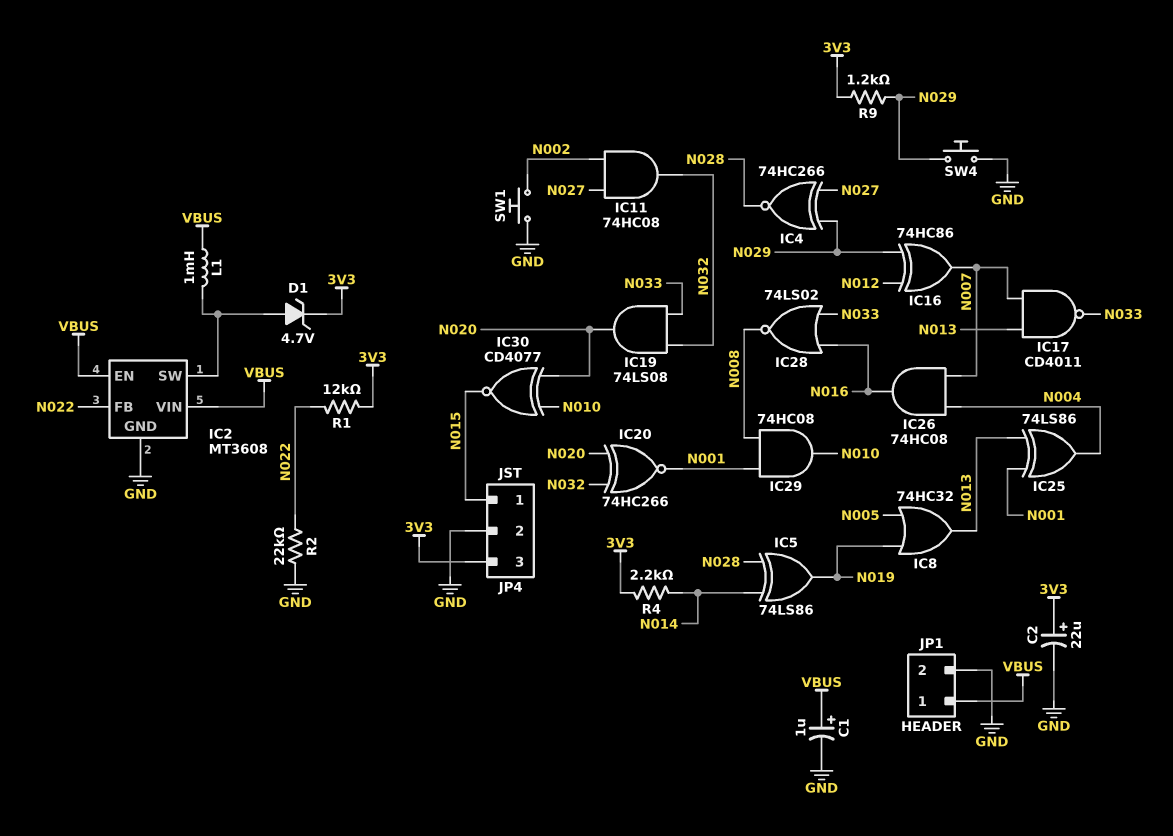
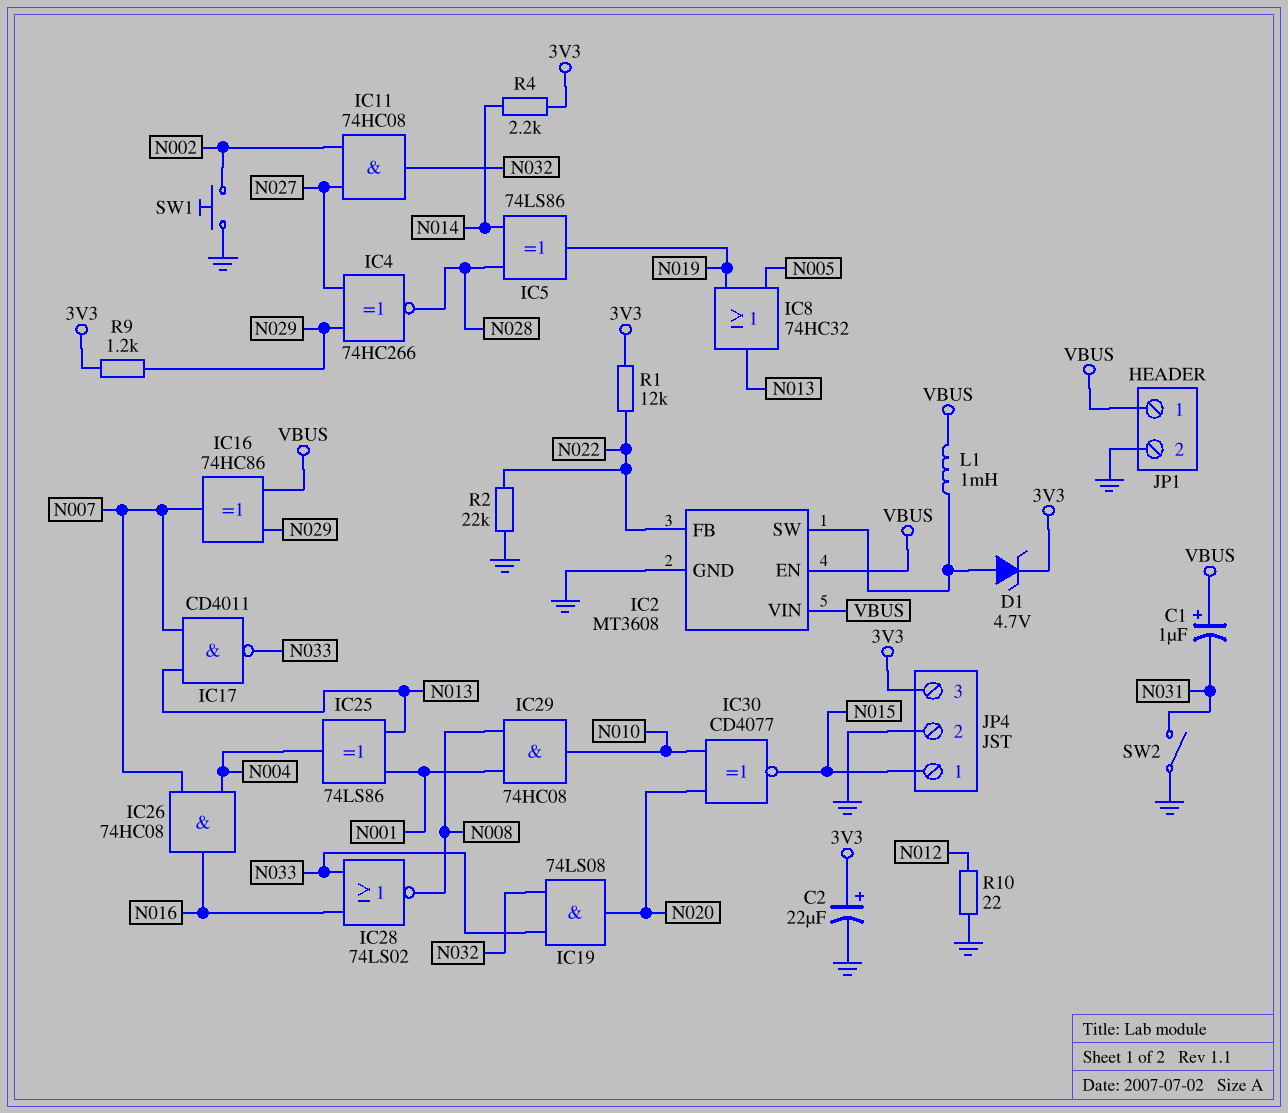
C1: 1uF (plus VBUS, minus GND) -> 1uF (plus VBUS, minus N031)
IC16: XOR 74HC86 (in N012, in N029, out N007) -> XOR 74HC86 (in N029, in VBUS, out N007)
IC20: XNOR 74HC266 (in N020, in N032, out N001) -> none
R10: none -> 22 (GND, N012)
SW2: none -> switch (GND, N031)
SW4: button (GND, N029) -> none

